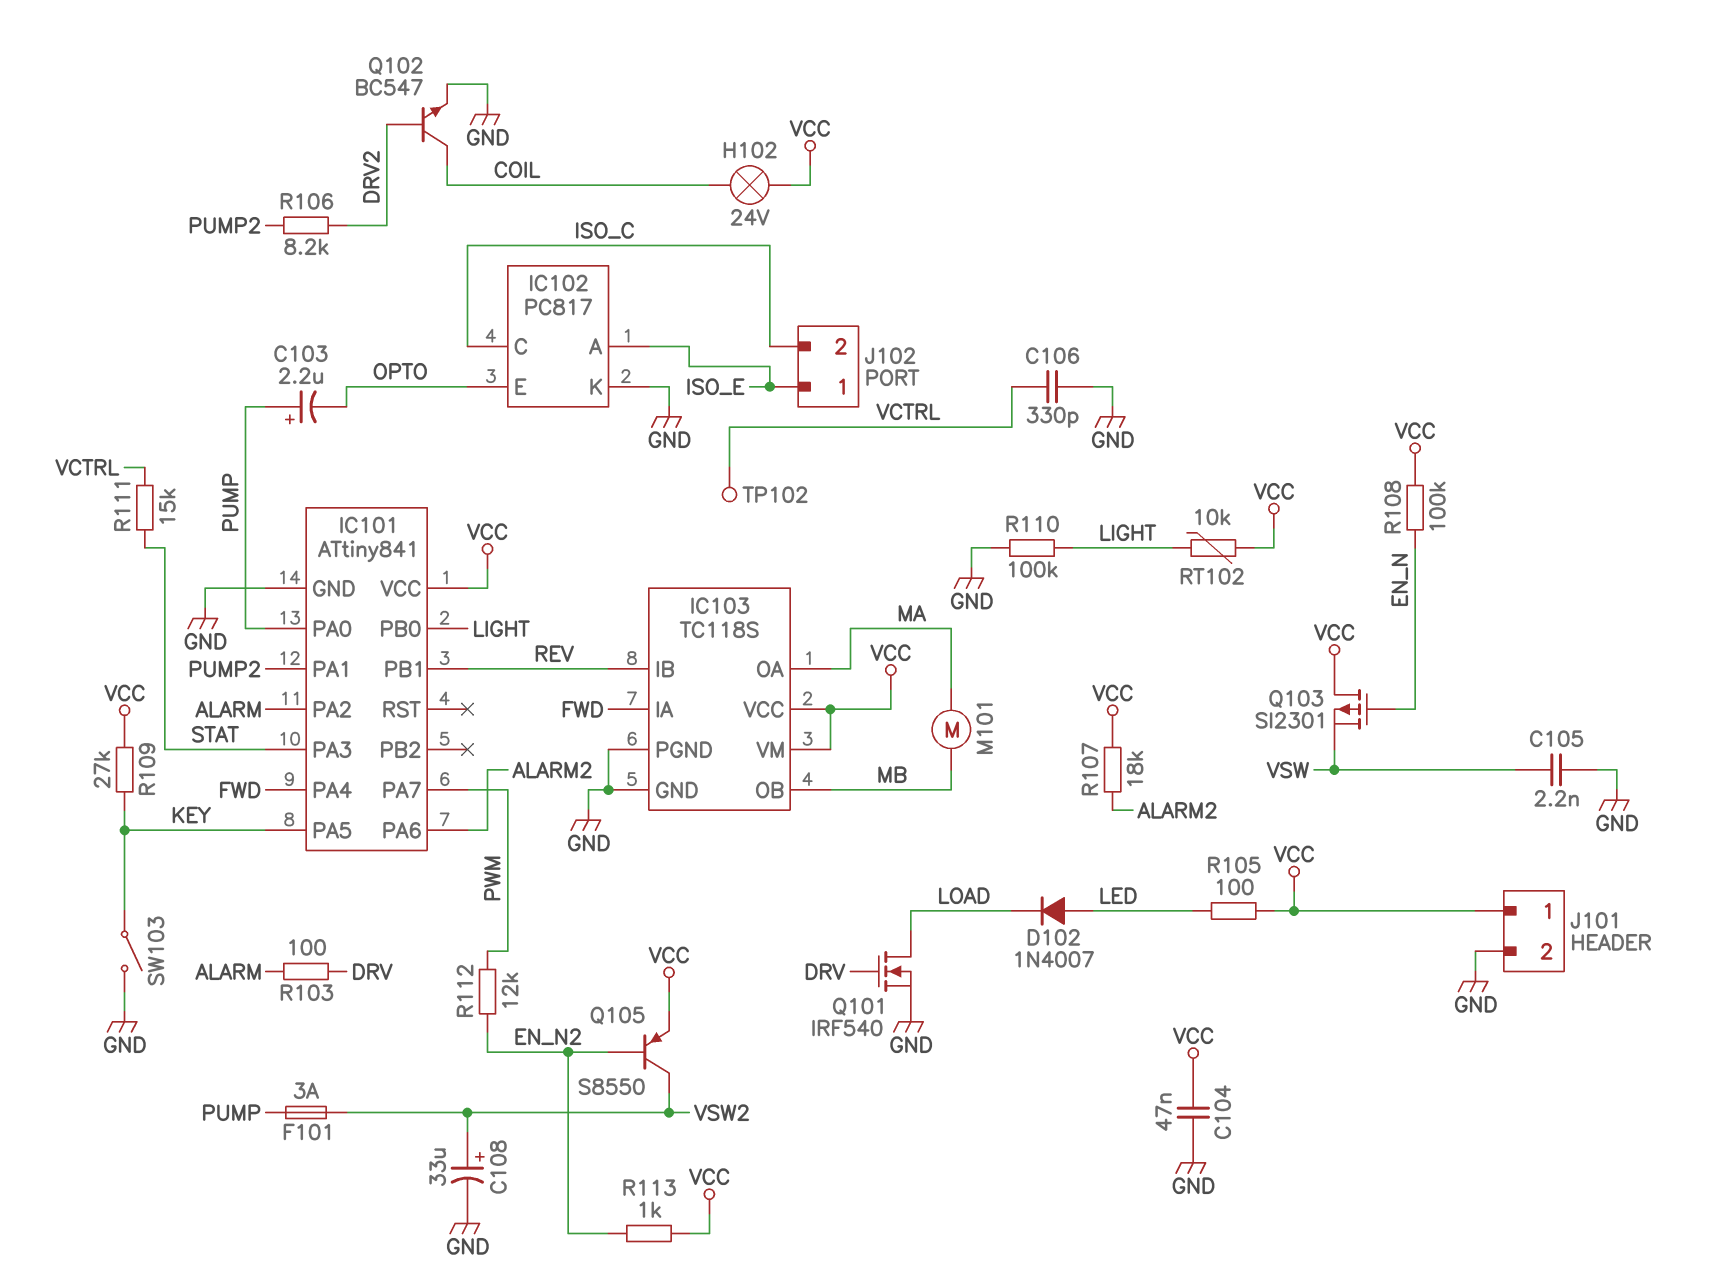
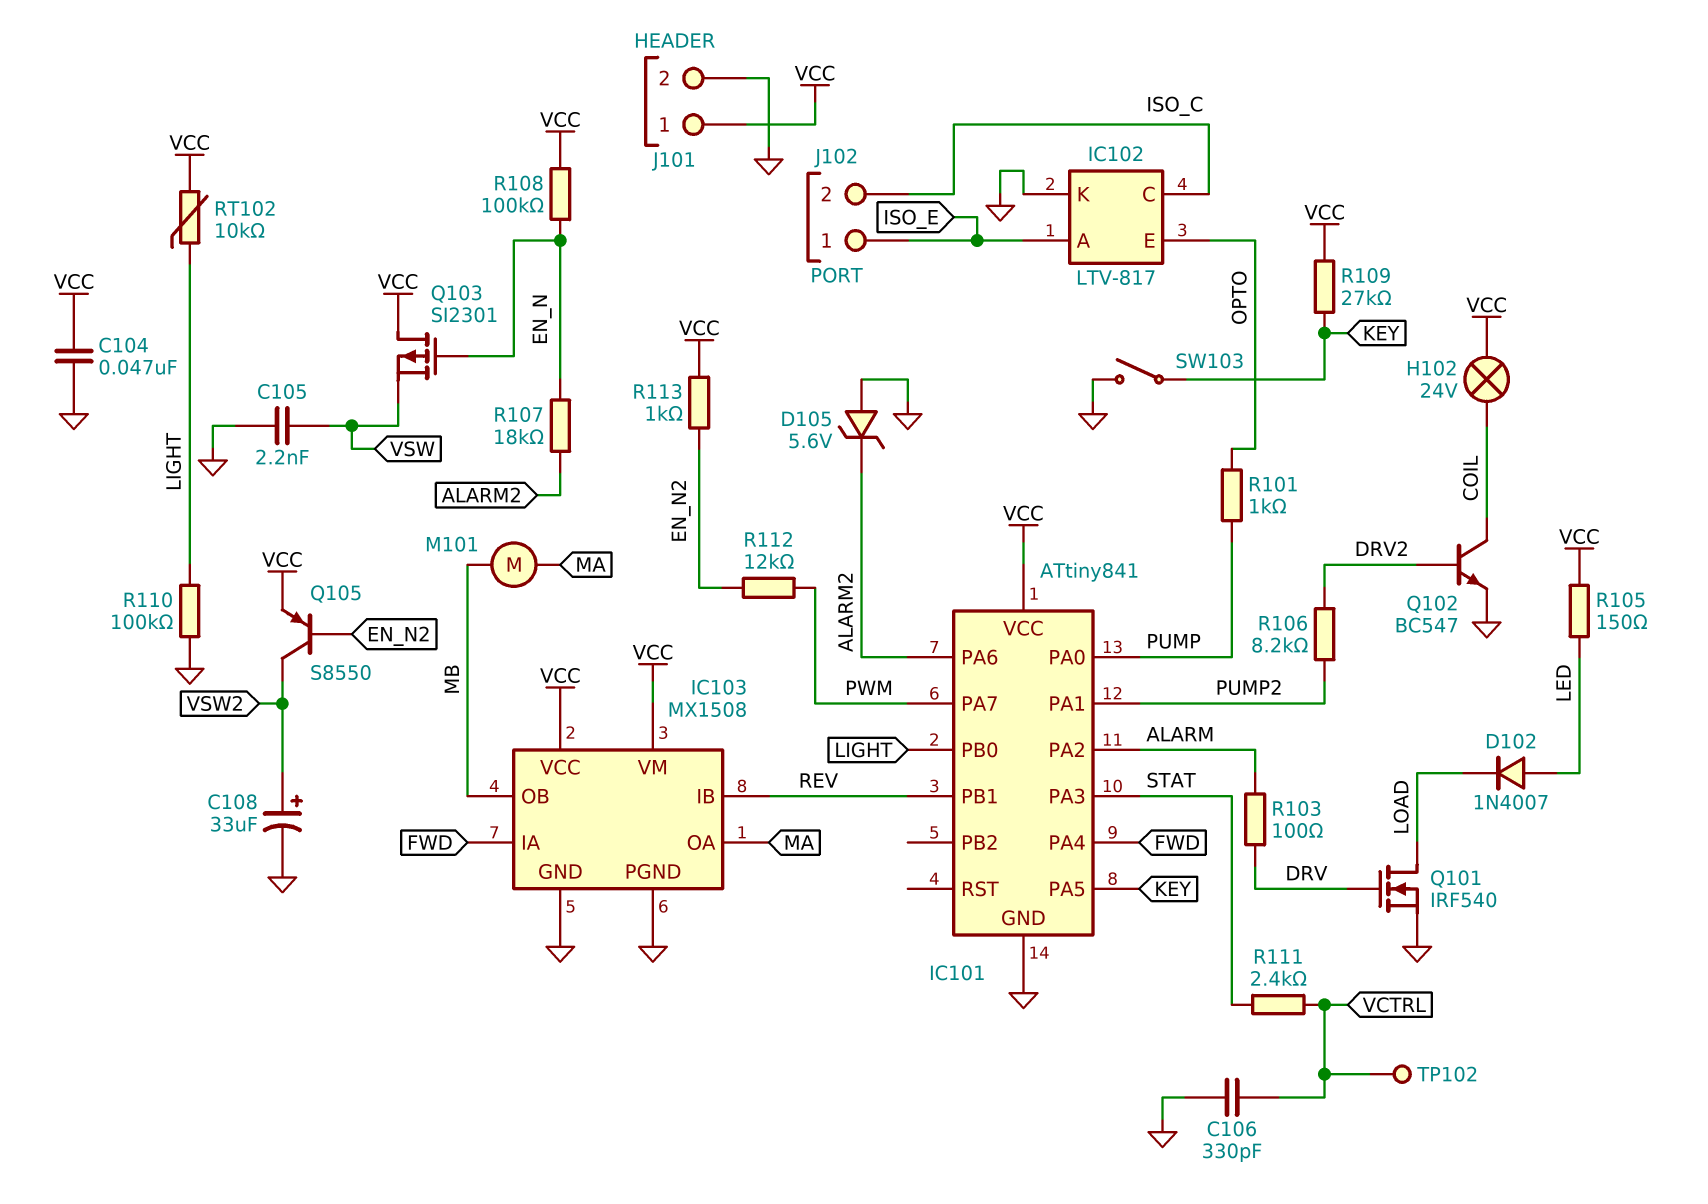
C103: 2.2uF (plus PUMP, minus OPTO) -> none
D105: none -> zener 5.6V (A GND, K ALARM2)
F101: 3A (PUMP, VSW2) -> none
IC102: PC817 -> LTV-817
IC103: TC118S -> MX1508
R101: none -> 1k (OPTO, PUMP)
R105: 100 (LED, VCC) -> 150 (LED, VCC)
R107: 18k (ALARM2, VCC) -> 18k (ALARM2, EN_N)
R111: 15k (STAT, VCTRL) -> 2.4k (STAT, VCTRL)

